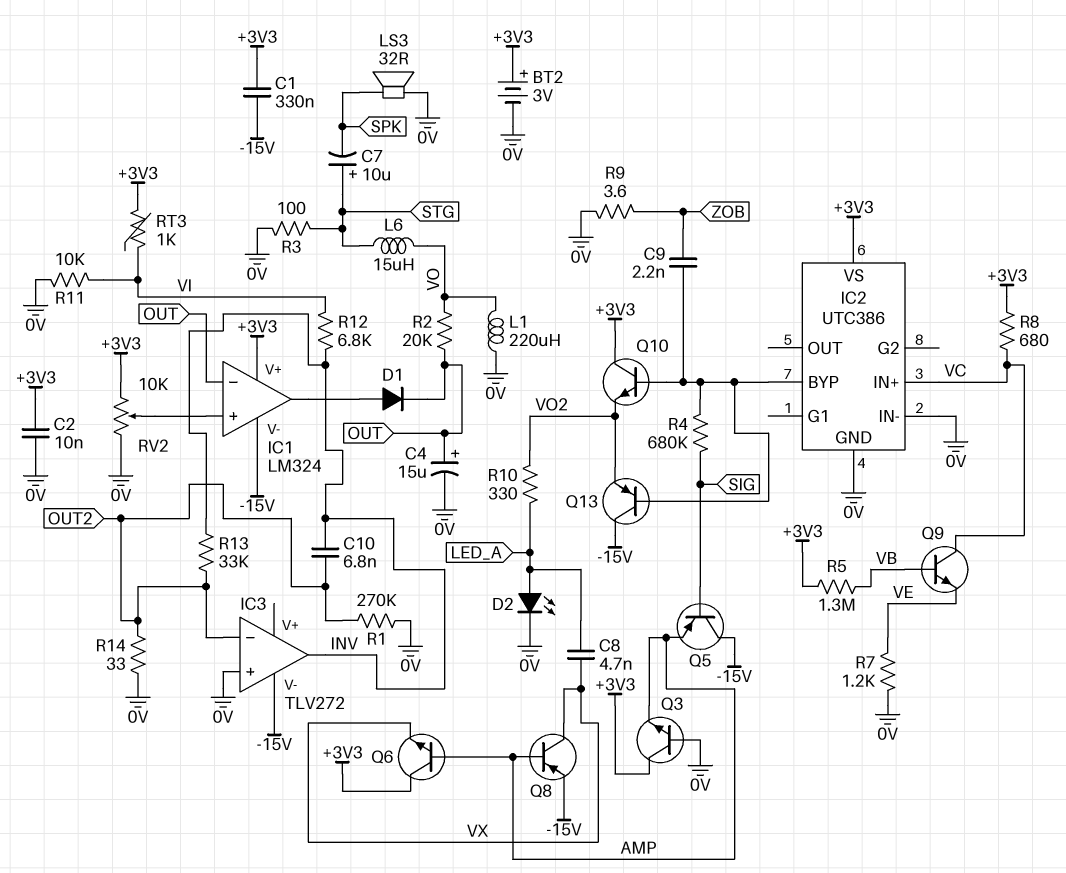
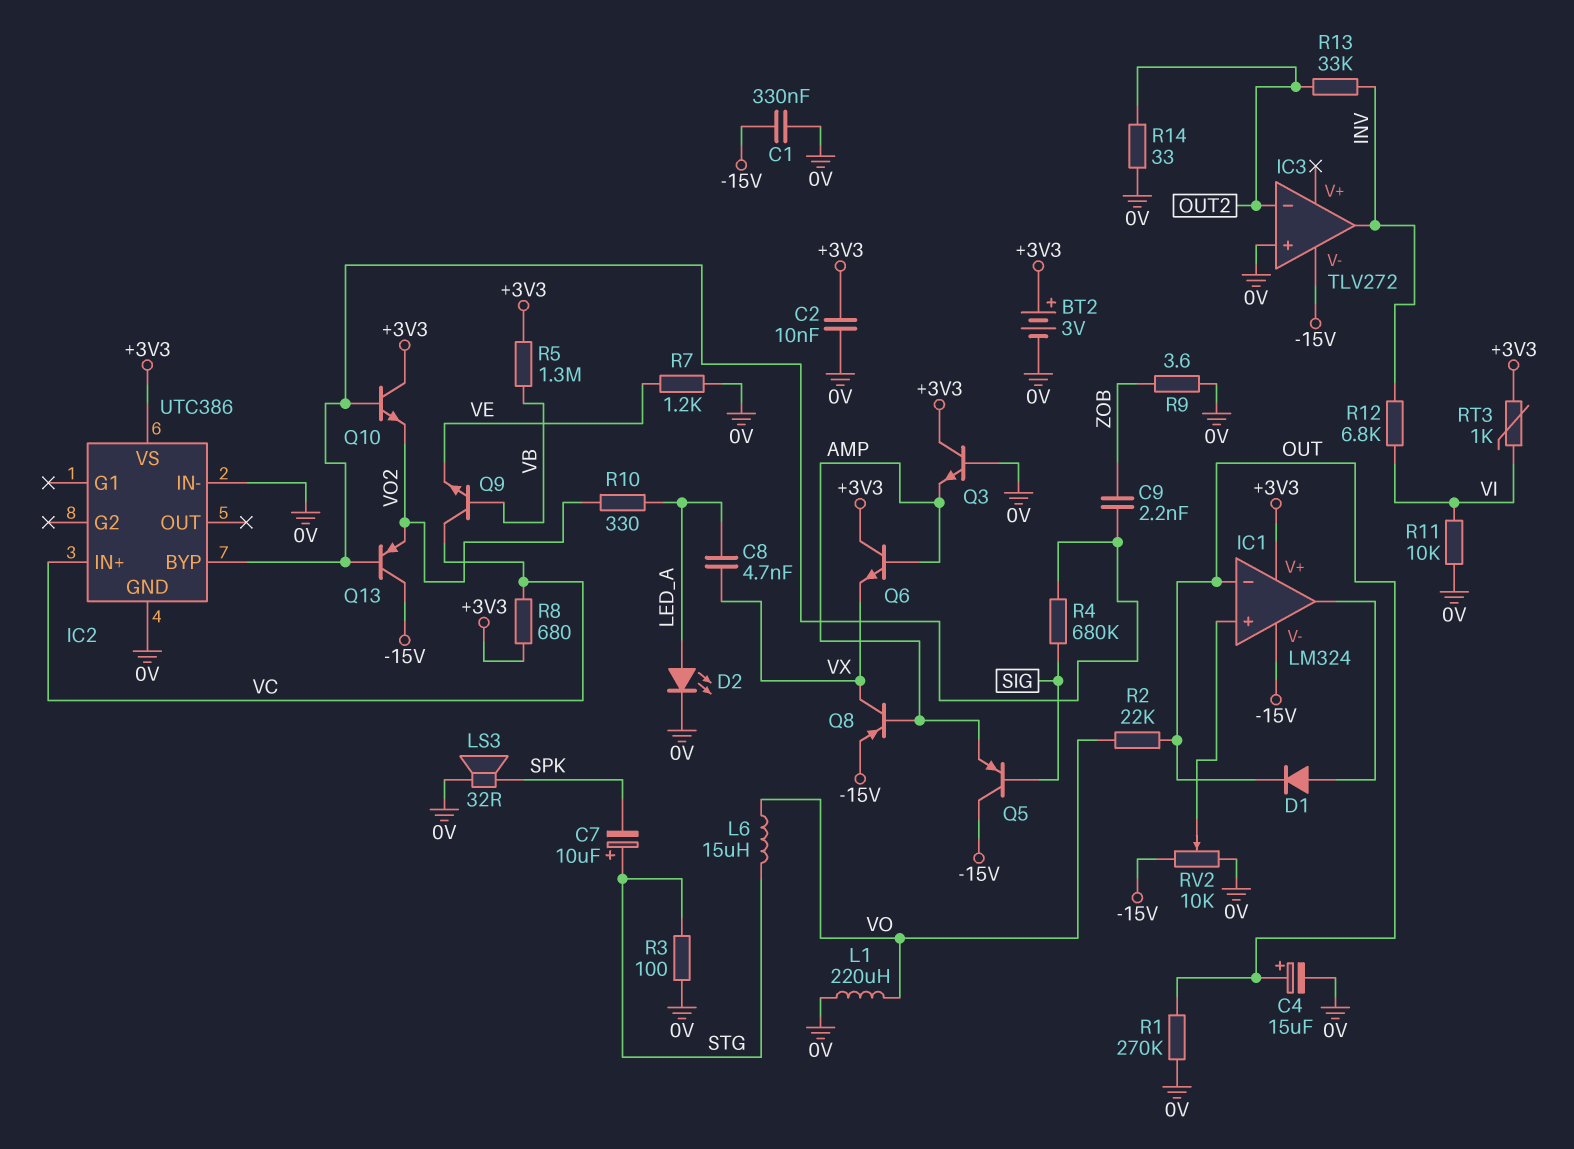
C1: 330nF (+3V3, -15V) -> 330nF (-15V, 0V)
C10: 6.8nF (INV, OUT2) -> none
R1: 270k (0V, OUT2) -> 270k (0V, OUT)
R2: 20k (OUT, VO) -> 22k (OUT, VO)
RV2: 10k (+3V3, 0V, wiper IC1/in+) -> 10k (-15V, 0V, wiper IC1/in+)

